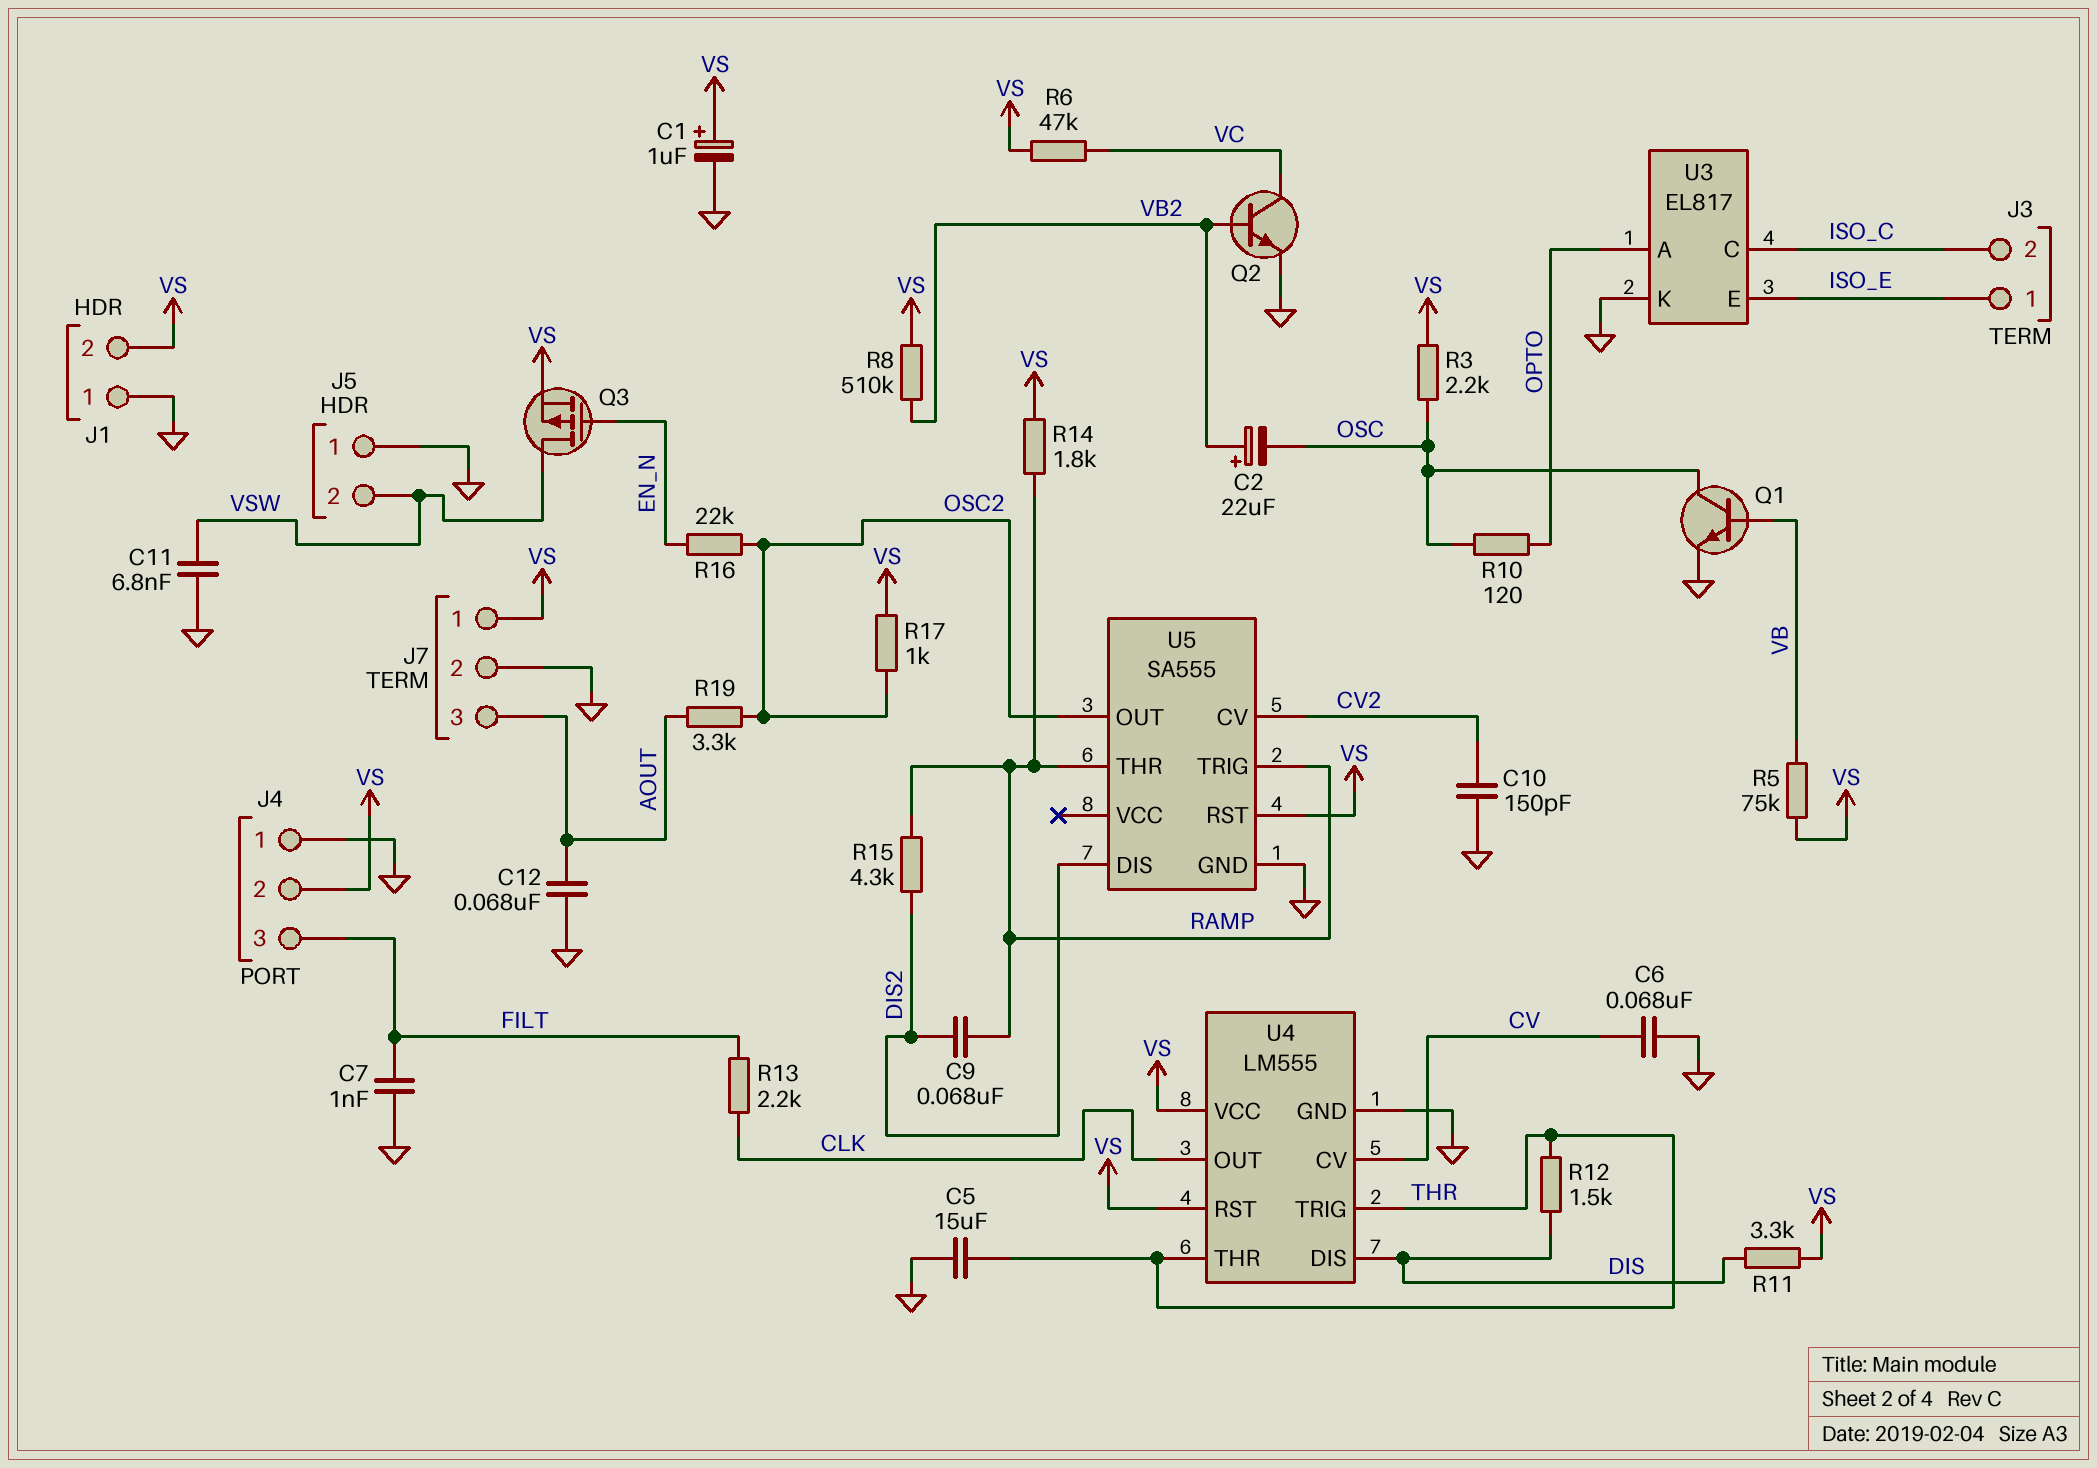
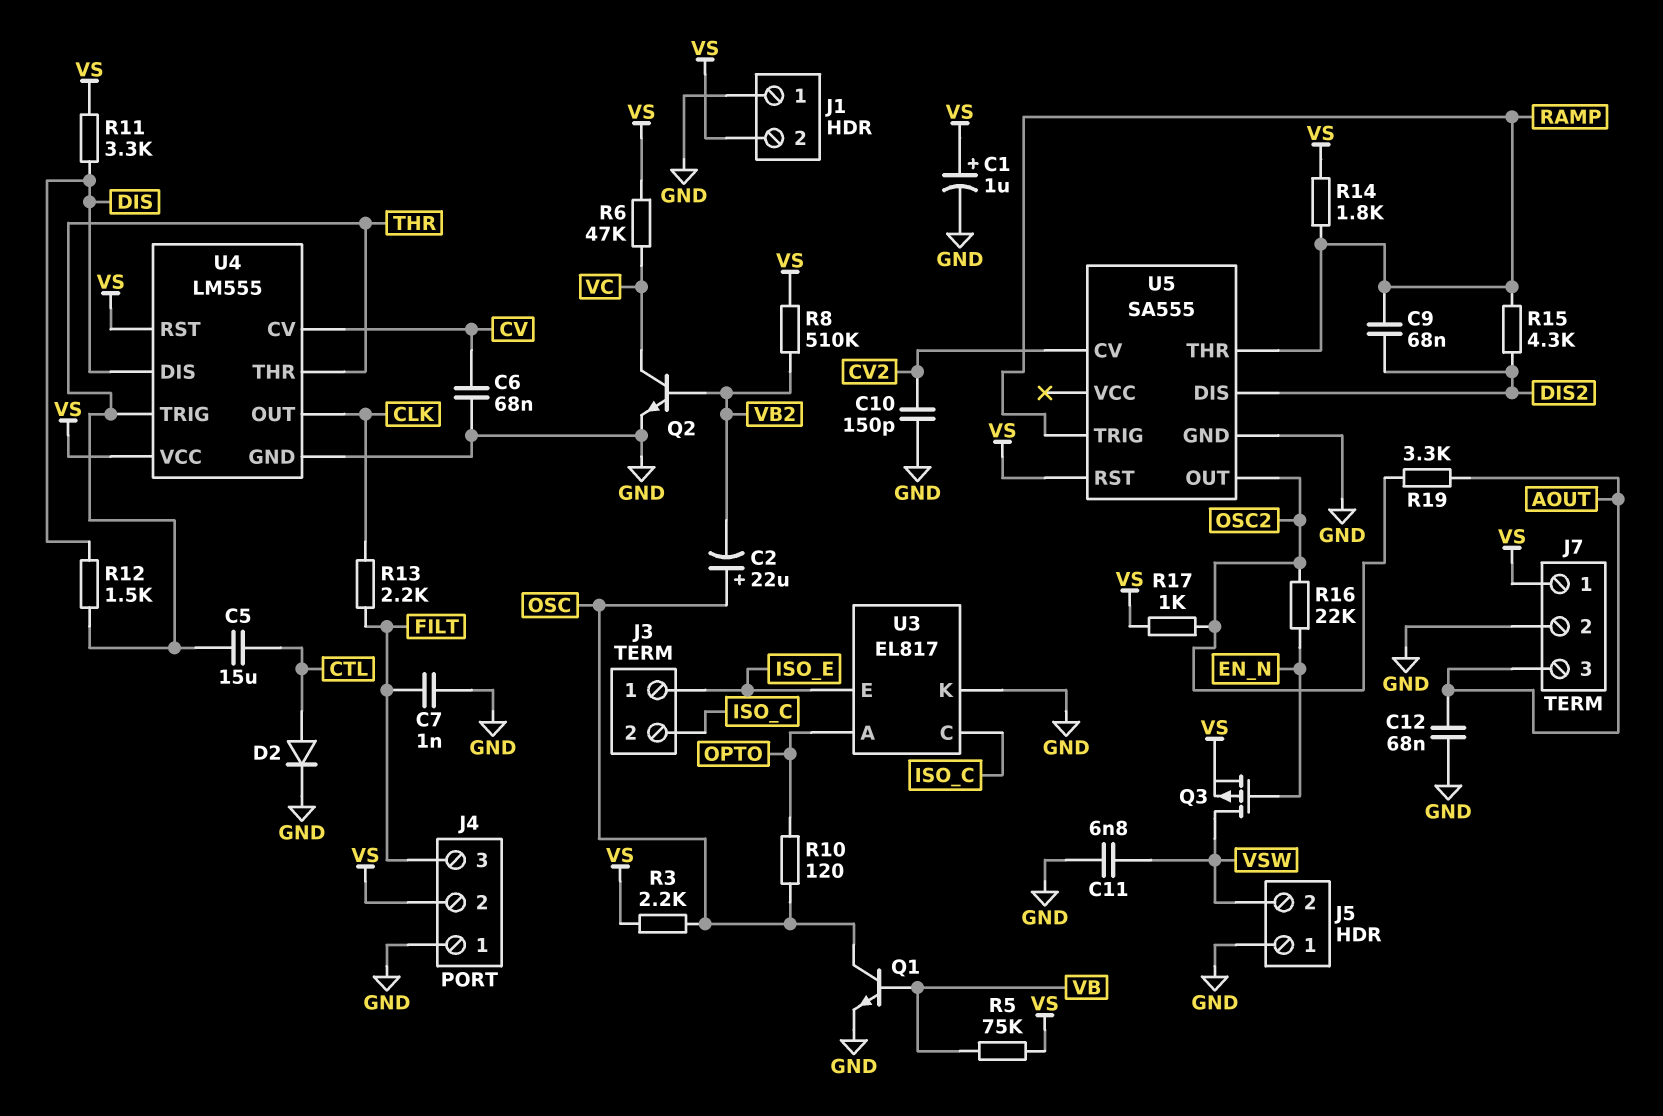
C2: 22uF (plus VB2, minus OSC) -> 22uF (plus OSC, minus VB2)
C5: 15uF (GND, THR) -> 15uF (CTL, THR)
D2: none -> diode (A CTL, K GND)

